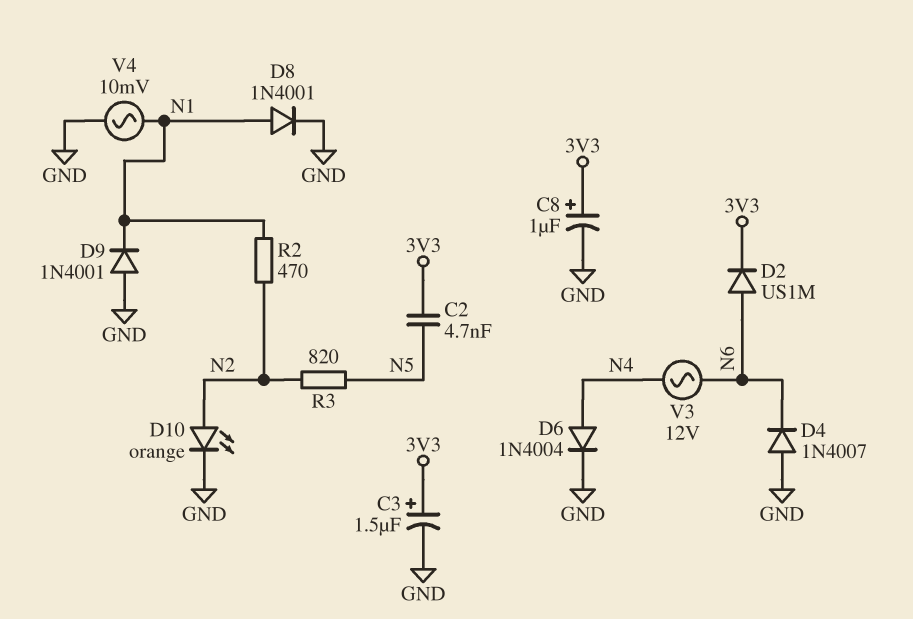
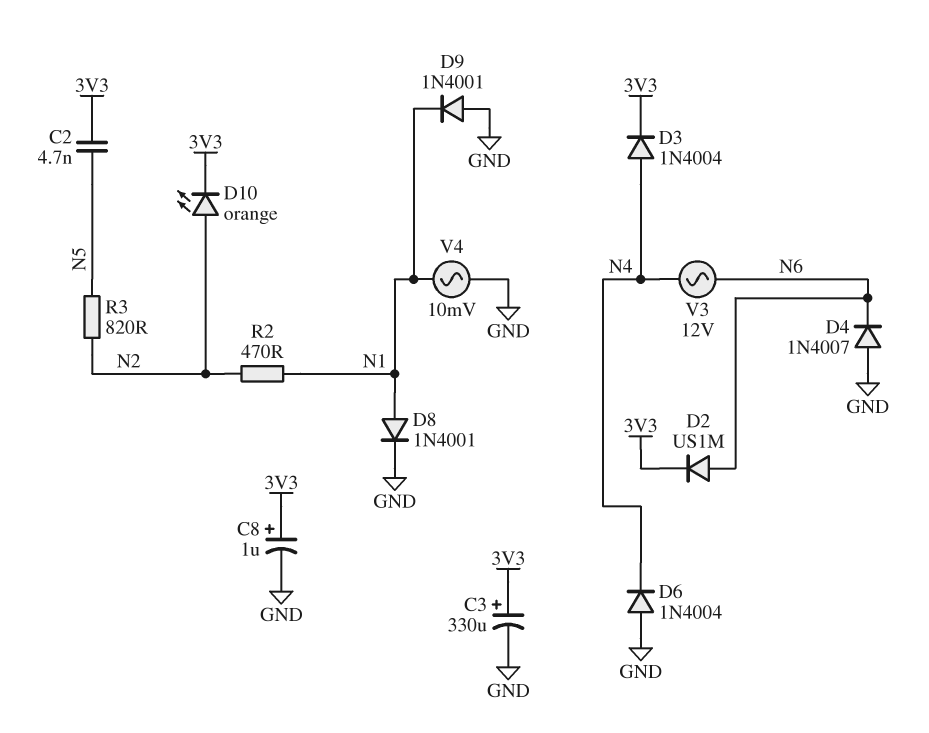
C3: 1.5uF (plus 3V3, minus GND) -> 330uF (plus 3V3, minus GND)
D3: none -> diode 1N4004 (A N4, K 3V3)
D6: diode 1N4004 (A N4, K GND) -> diode 1N4004 (A GND, K N4)
D10: LED orange (A N2, K GND) -> LED orange (A N2, K 3V3)

